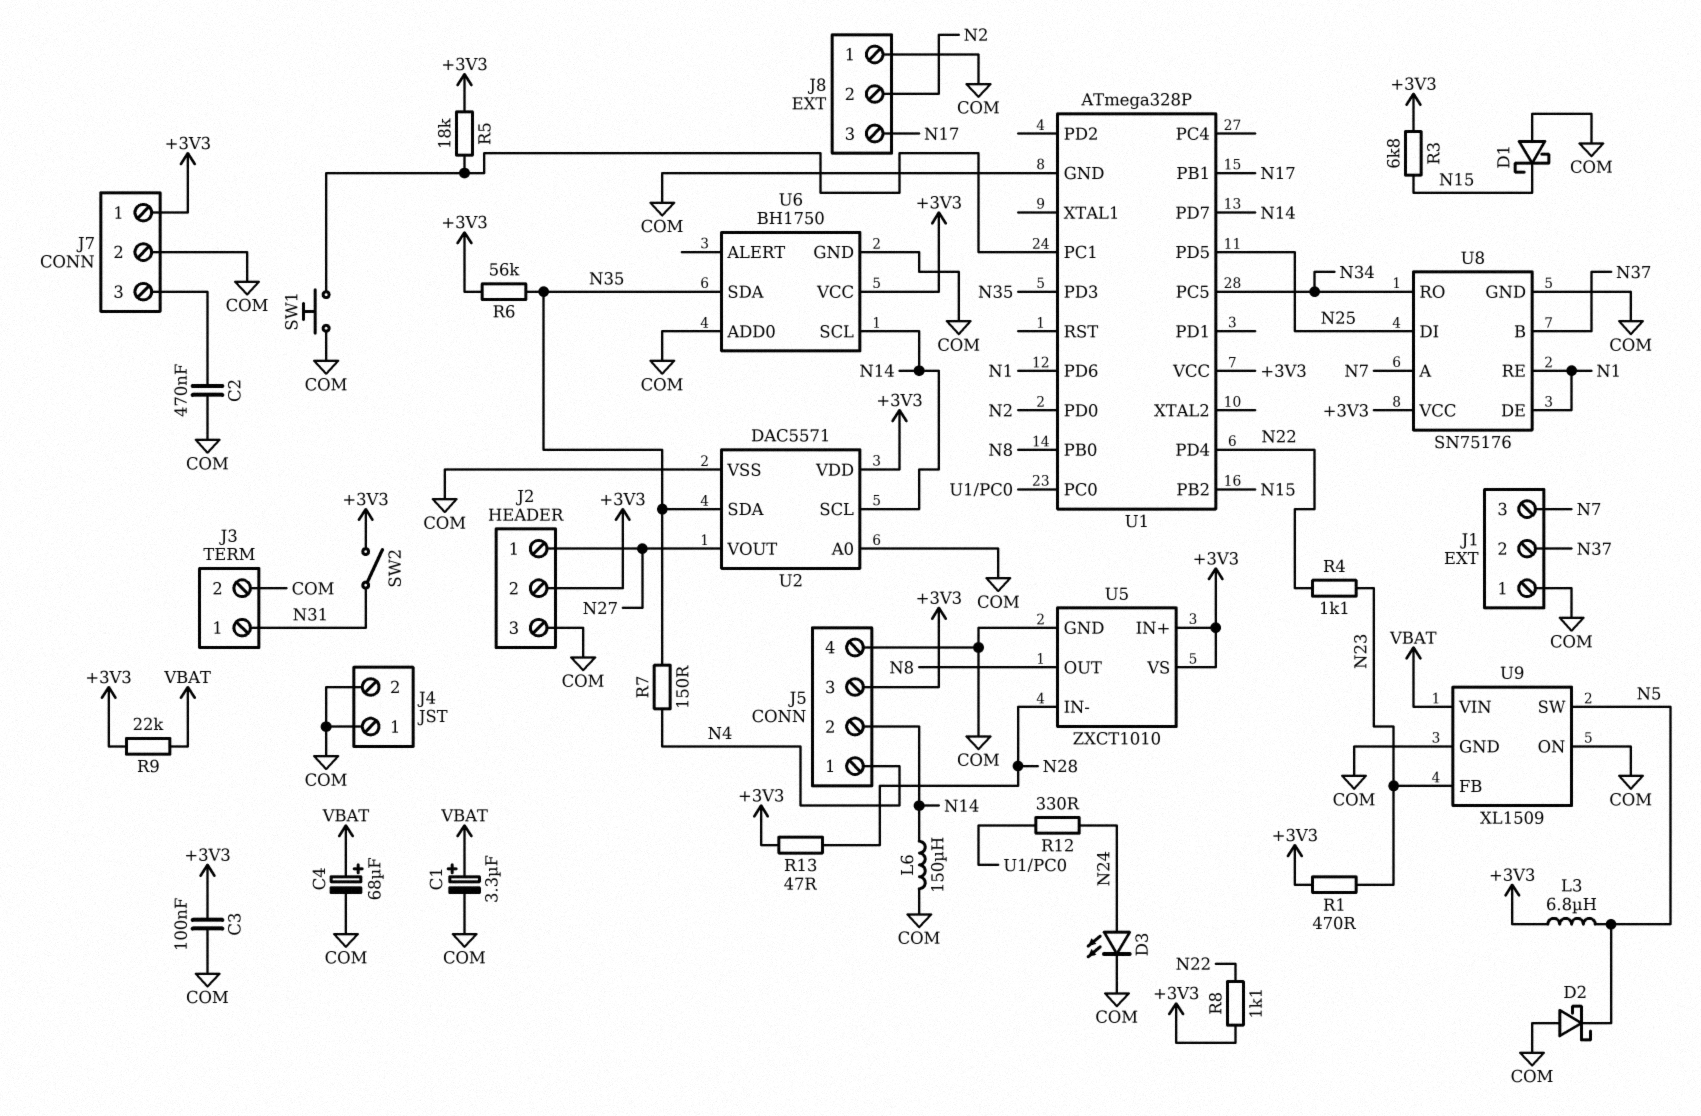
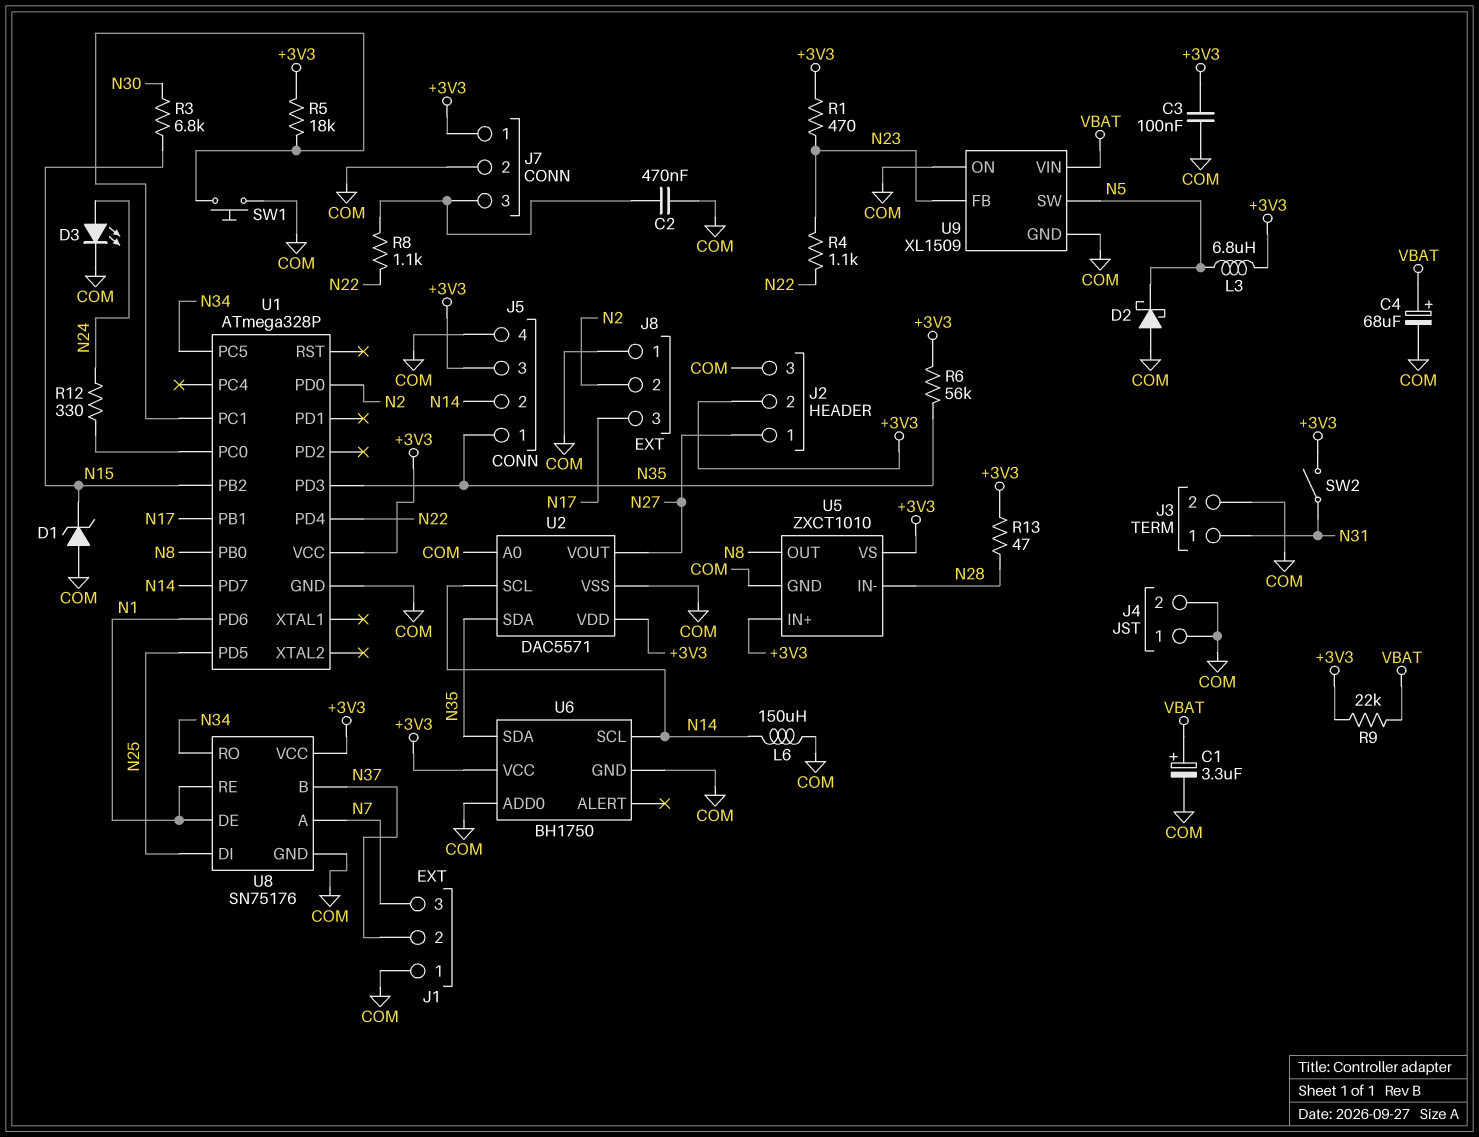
D1: schottky (A COM, K N15) -> zener (A COM, K N15)
J5 pin 1: N4 -> N35
R3: 6.8k (+3V3, N15) -> 6.8k (N15, N30)
R7: 150 (N4, N35) -> none
R8: 1.1k (+3V3, N22) -> 1.1k (J7/3, N22)

